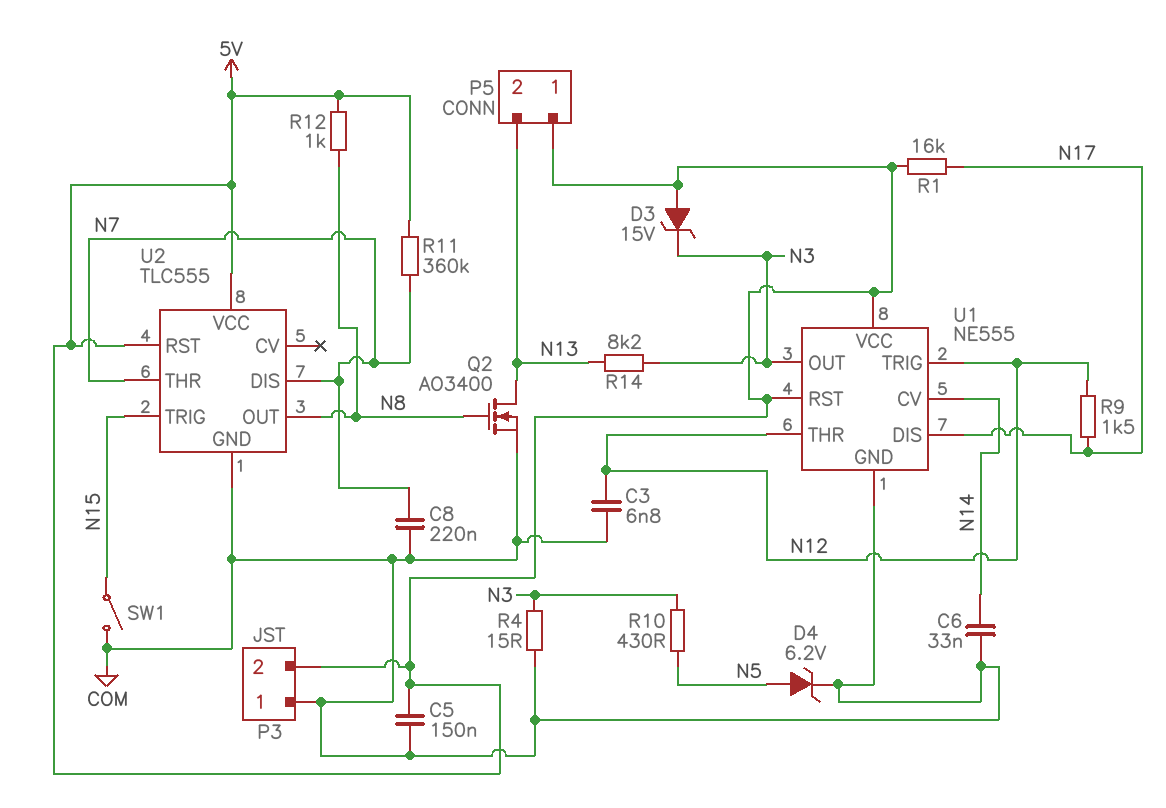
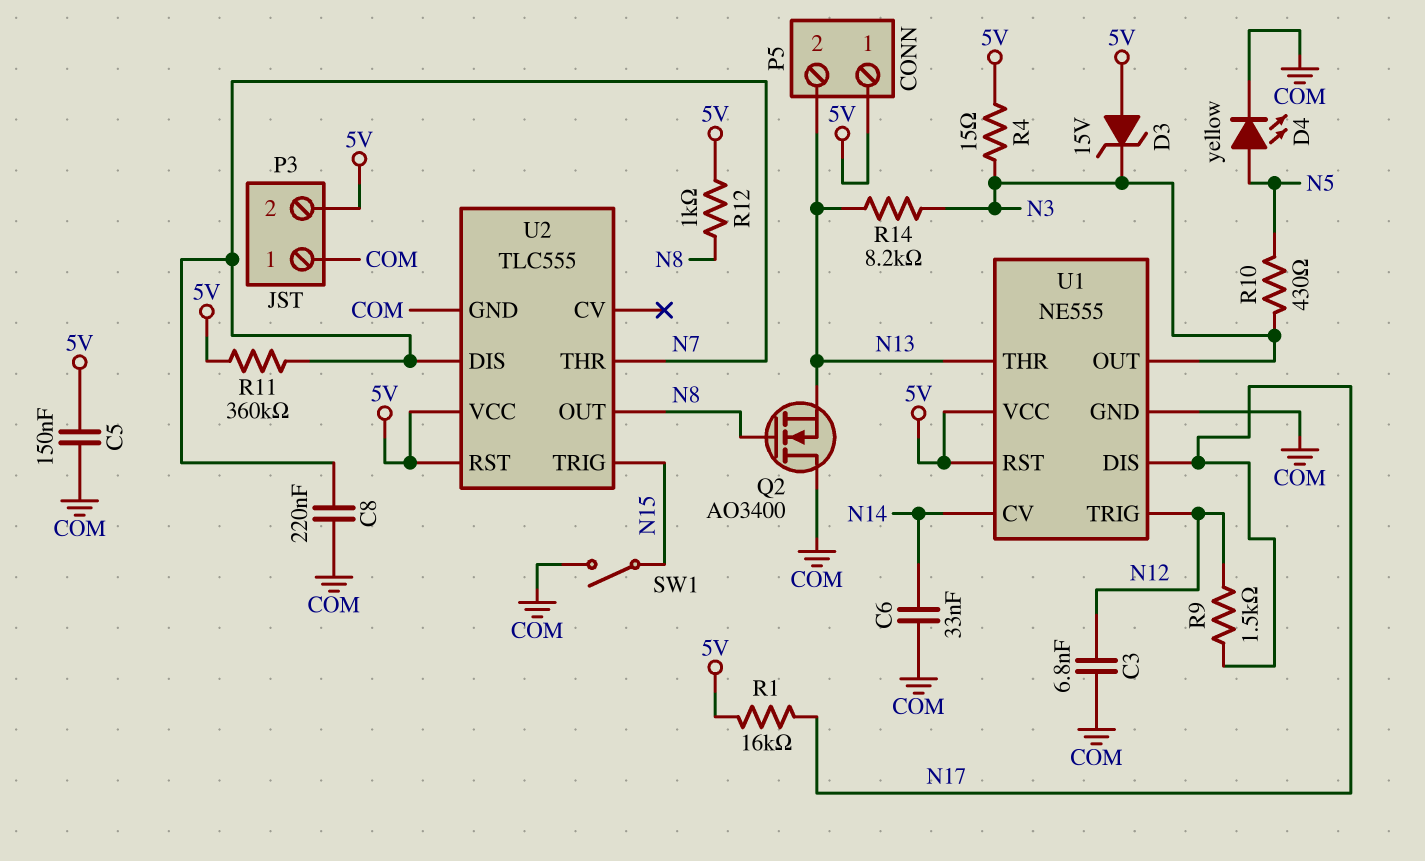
D4: zener 6.2V (A N5, K COM) -> LED yellow (A N5, K COM)
Q2: NMOS AO3400 (G N8, D N13, S COM) -> NMOS AO3400 (G N8, D COM, S N13)
R4: 15 (COM, N3) -> 15 (5V, N3)
U1 pin THR: N12 -> N13

